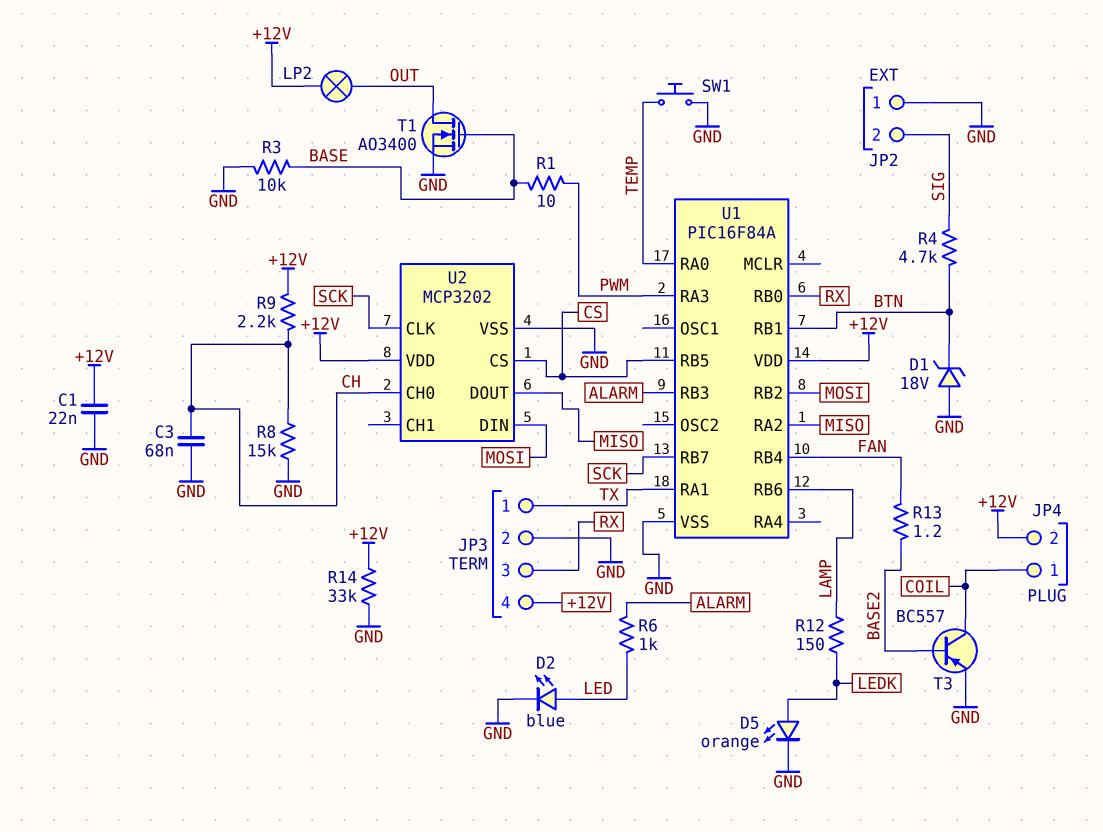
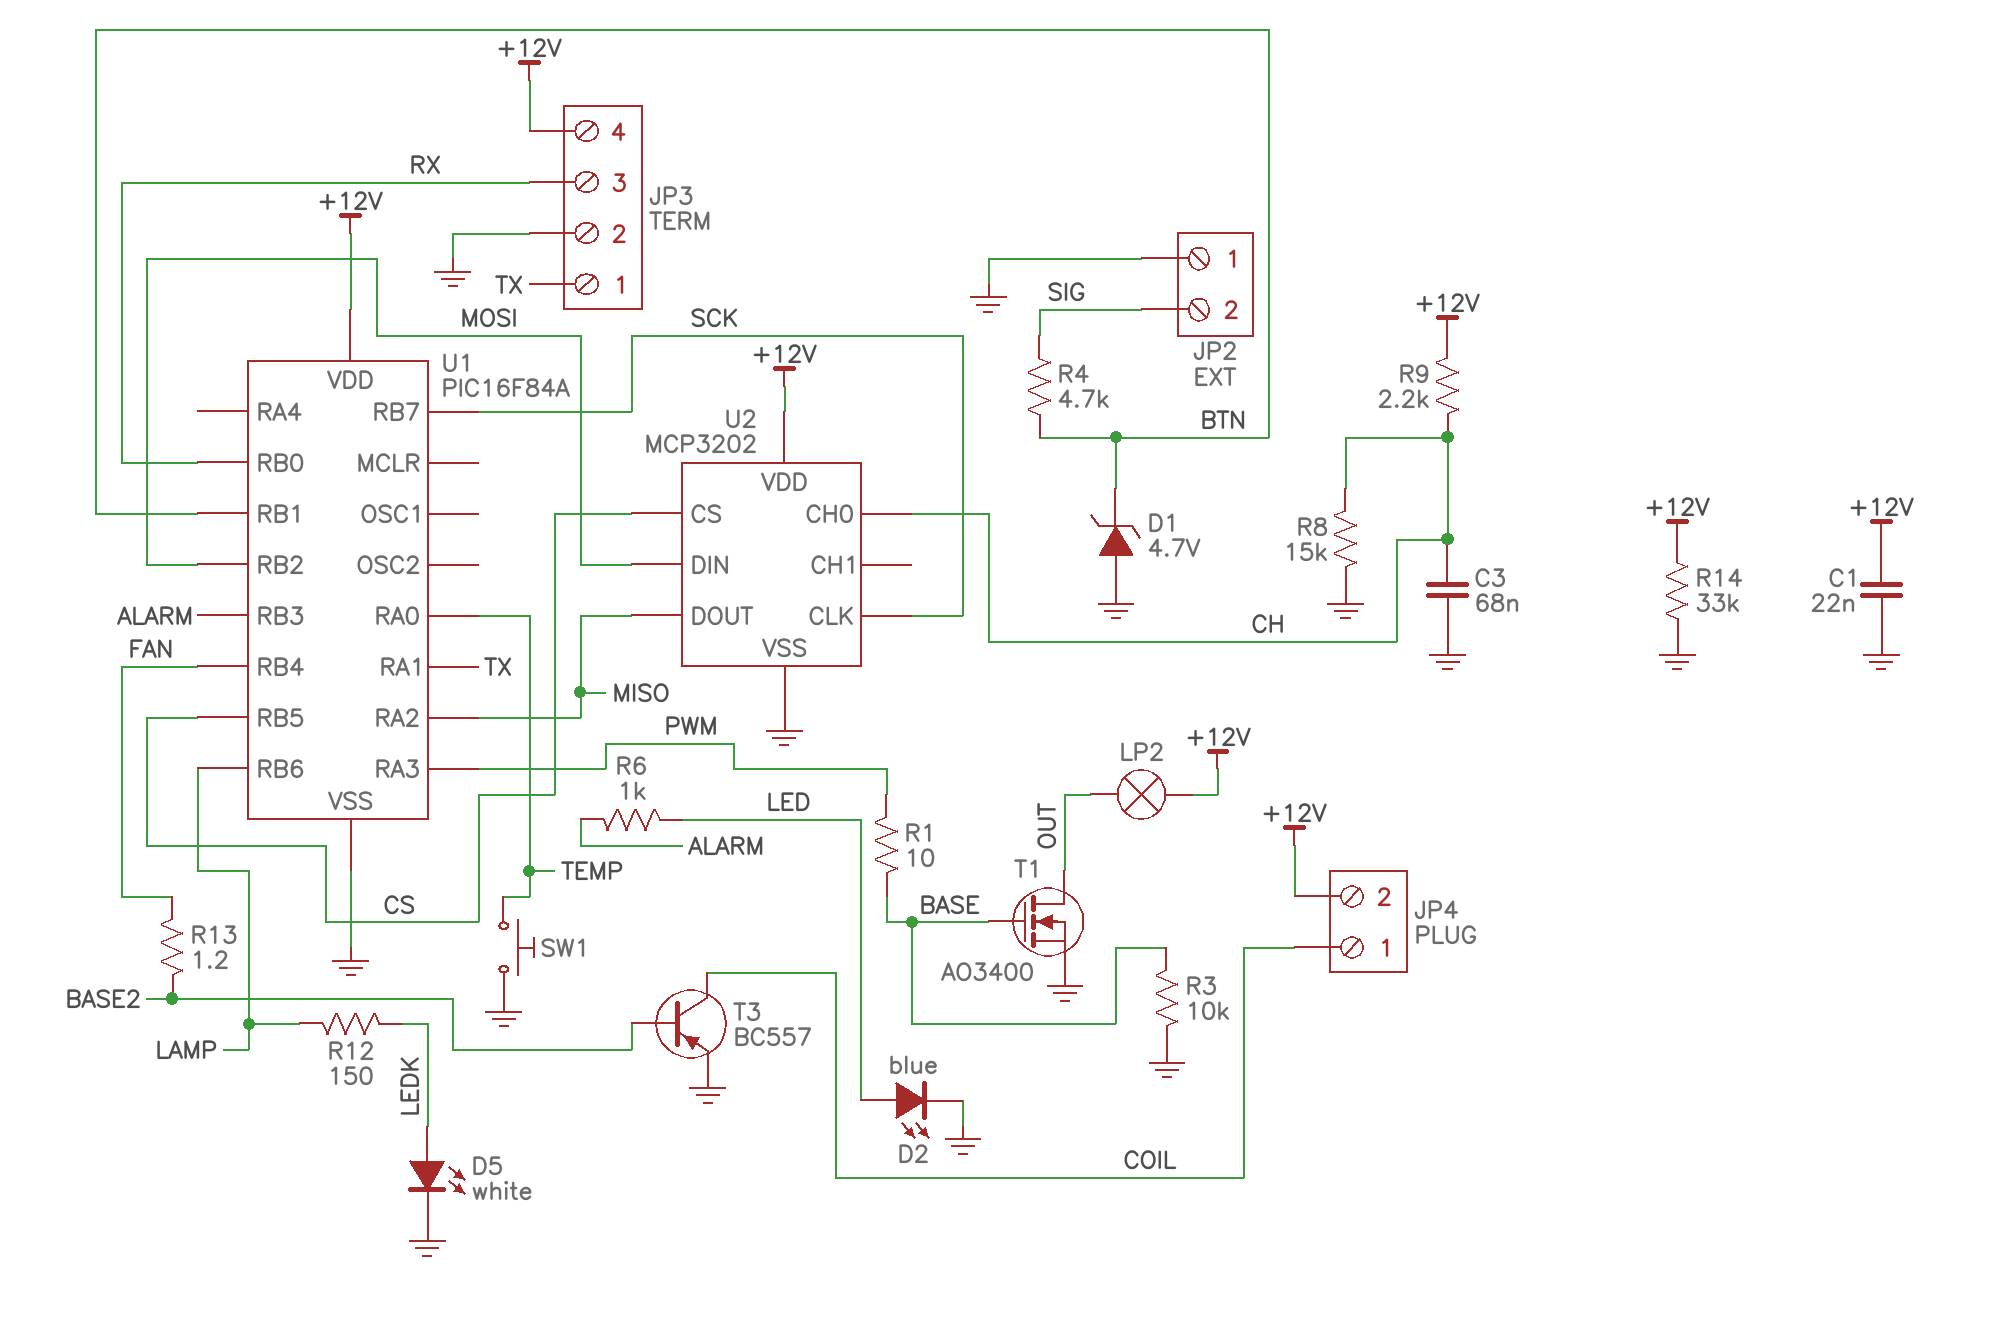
D1: zener 18V (A GND, K BTN) -> zener 4.7V (A GND, K BTN)
D5: LED orange (A LEDK, K GND) -> LED white (A LEDK, K GND)

